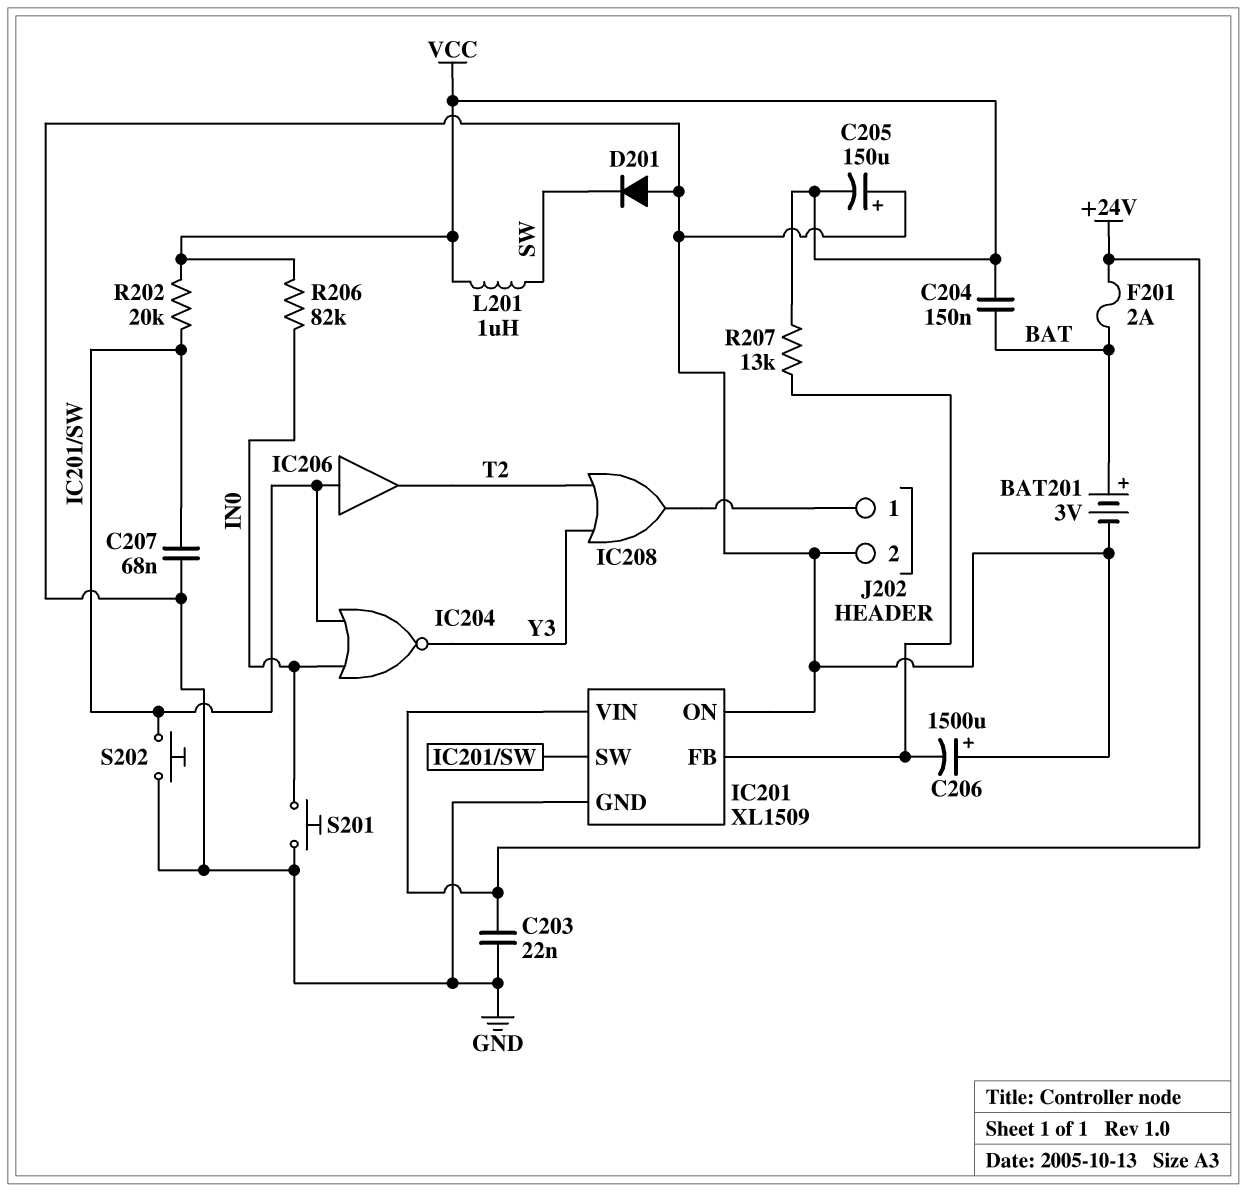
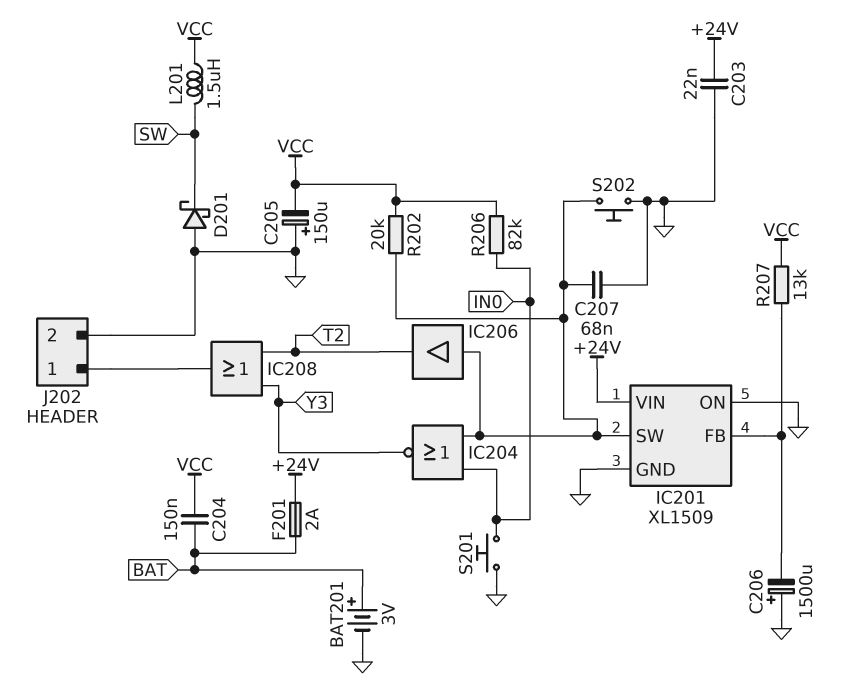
D201: diode (A GND, K SW) -> schottky (A GND, K SW)
L201: 1uH (SW, VCC) -> 1.5uH (SW, VCC)

